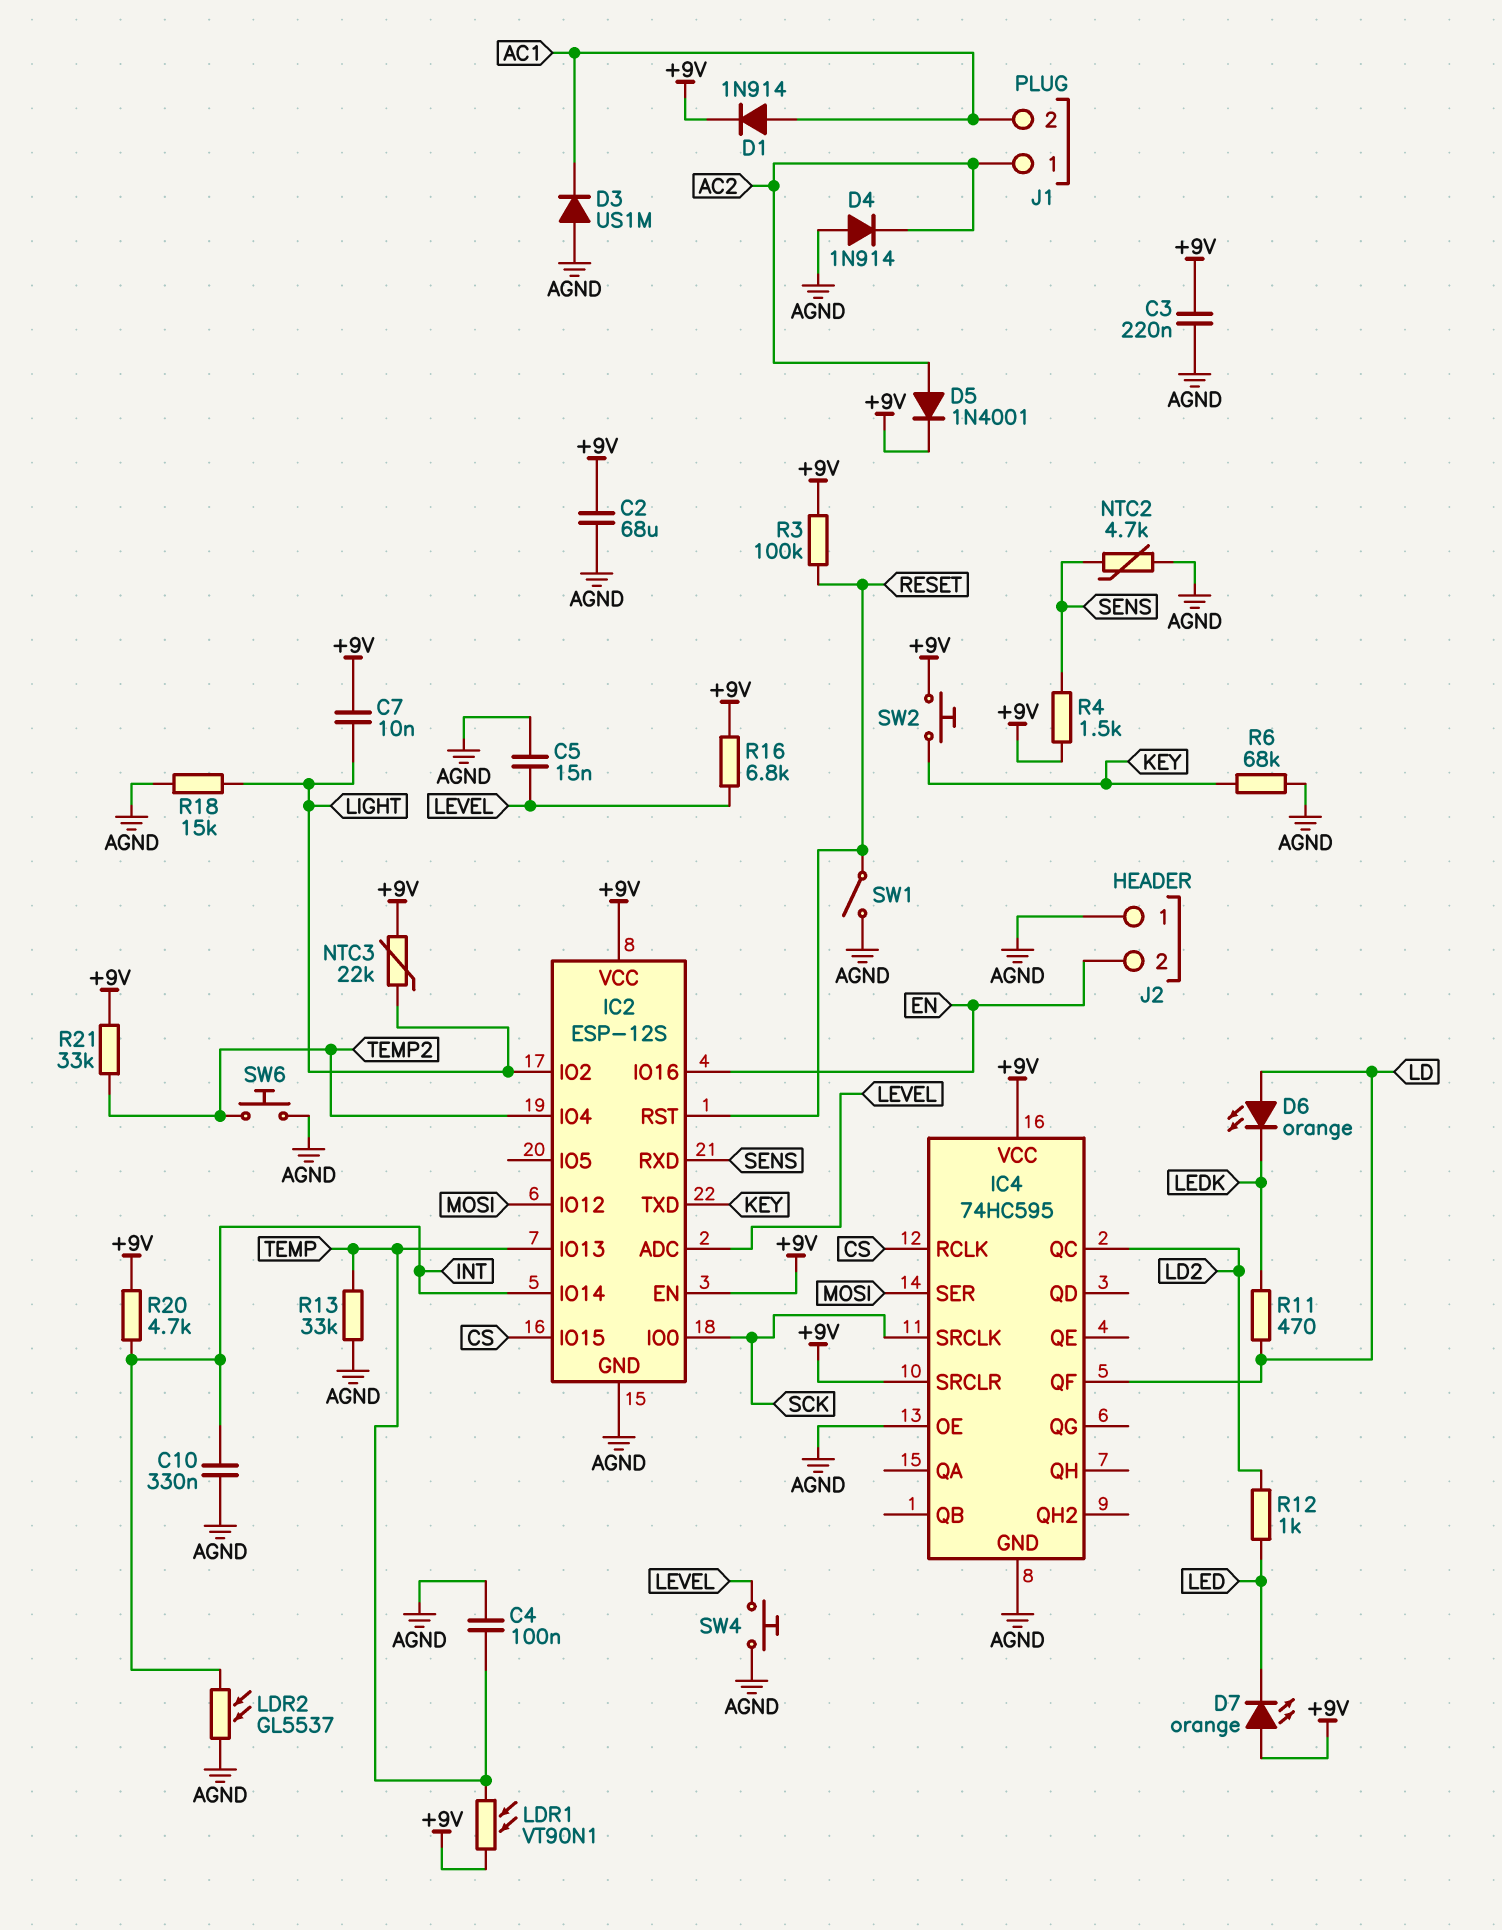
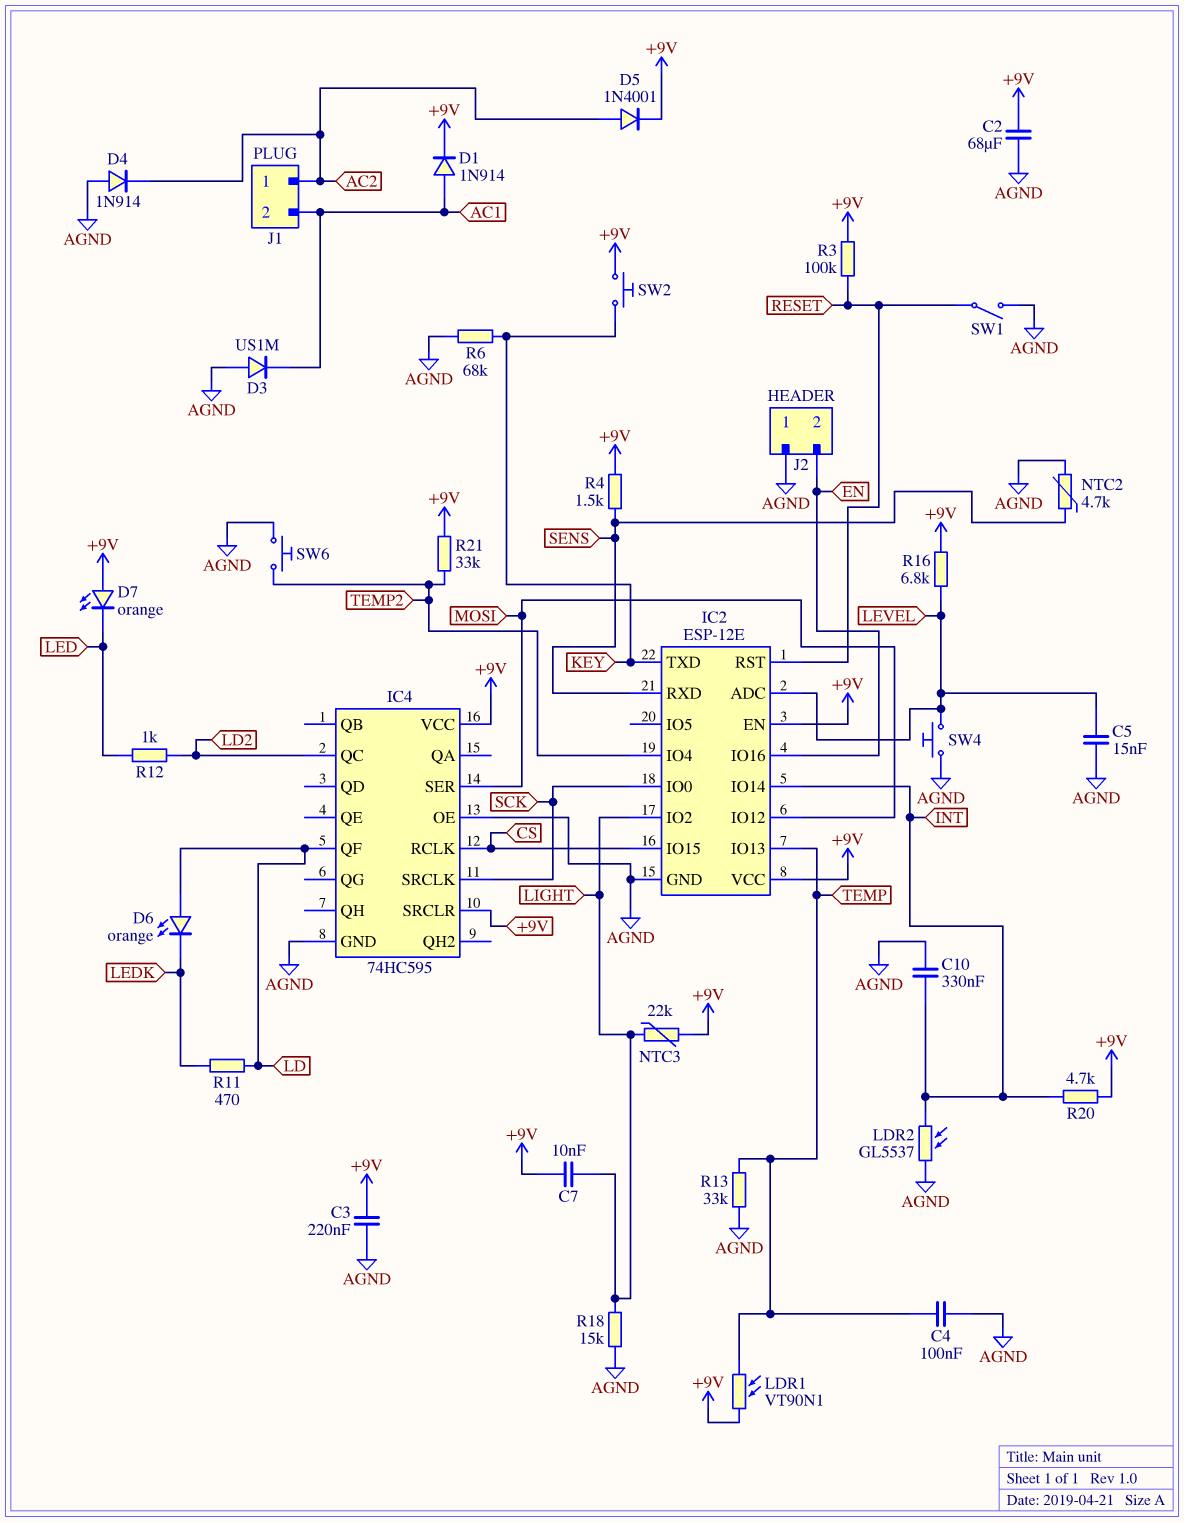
IC2: ESP-12S -> ESP-12E

